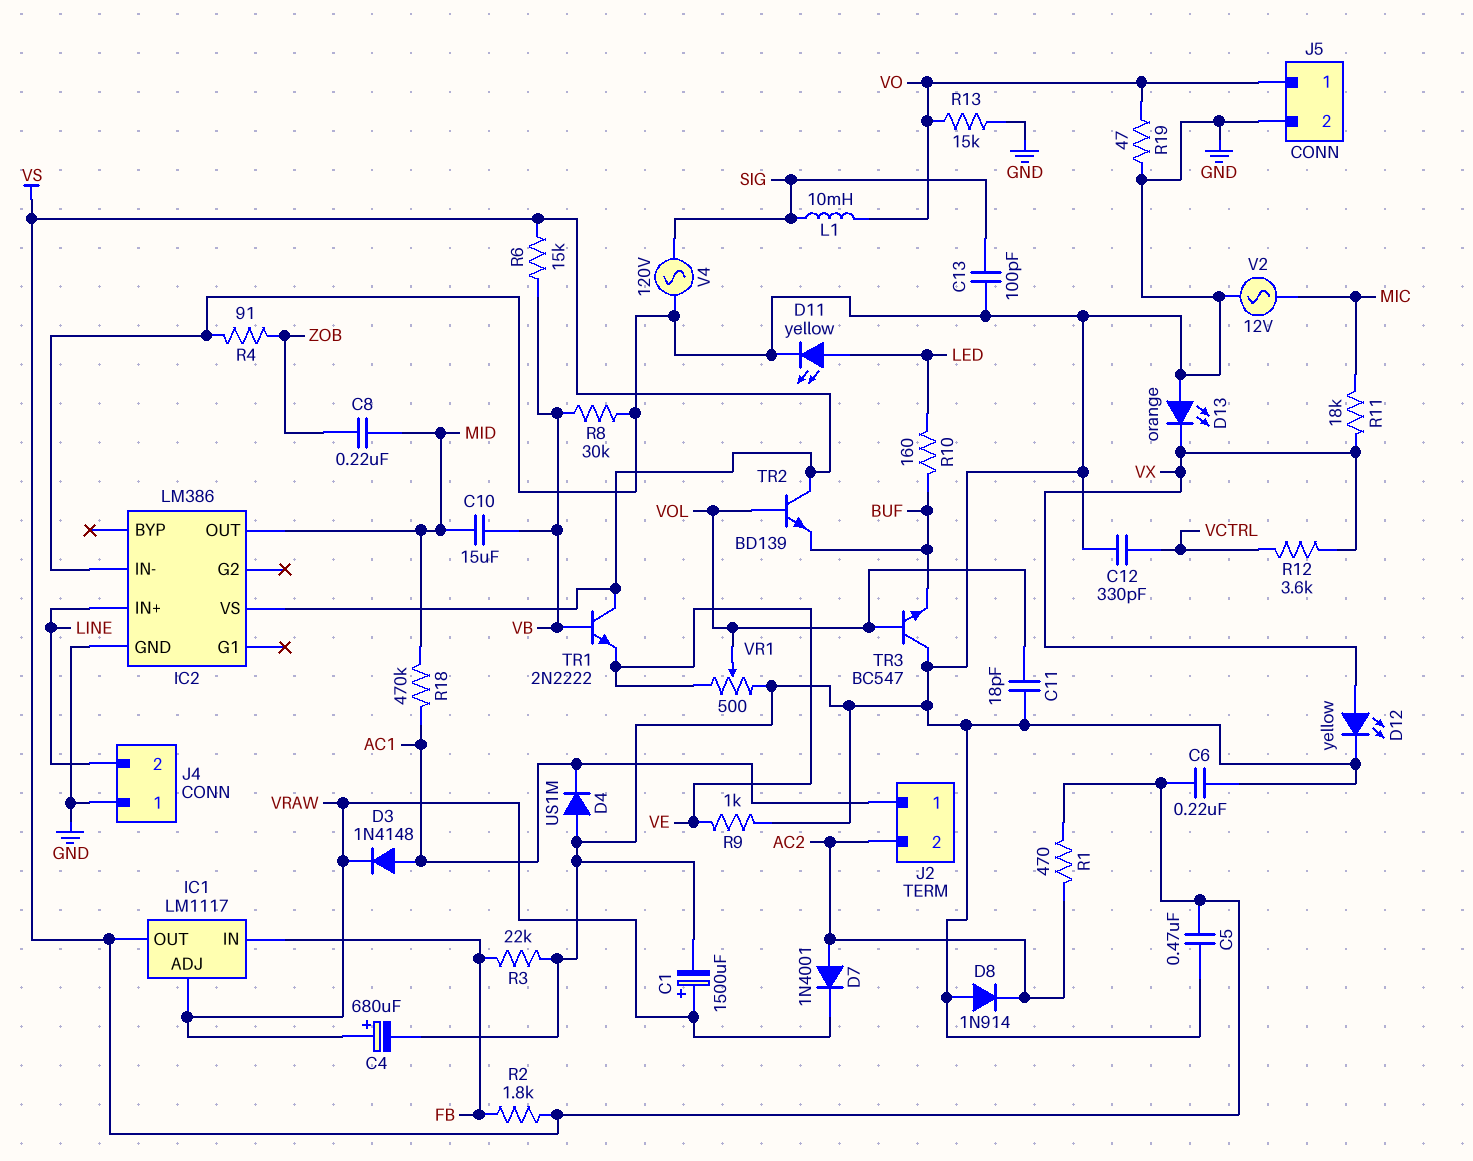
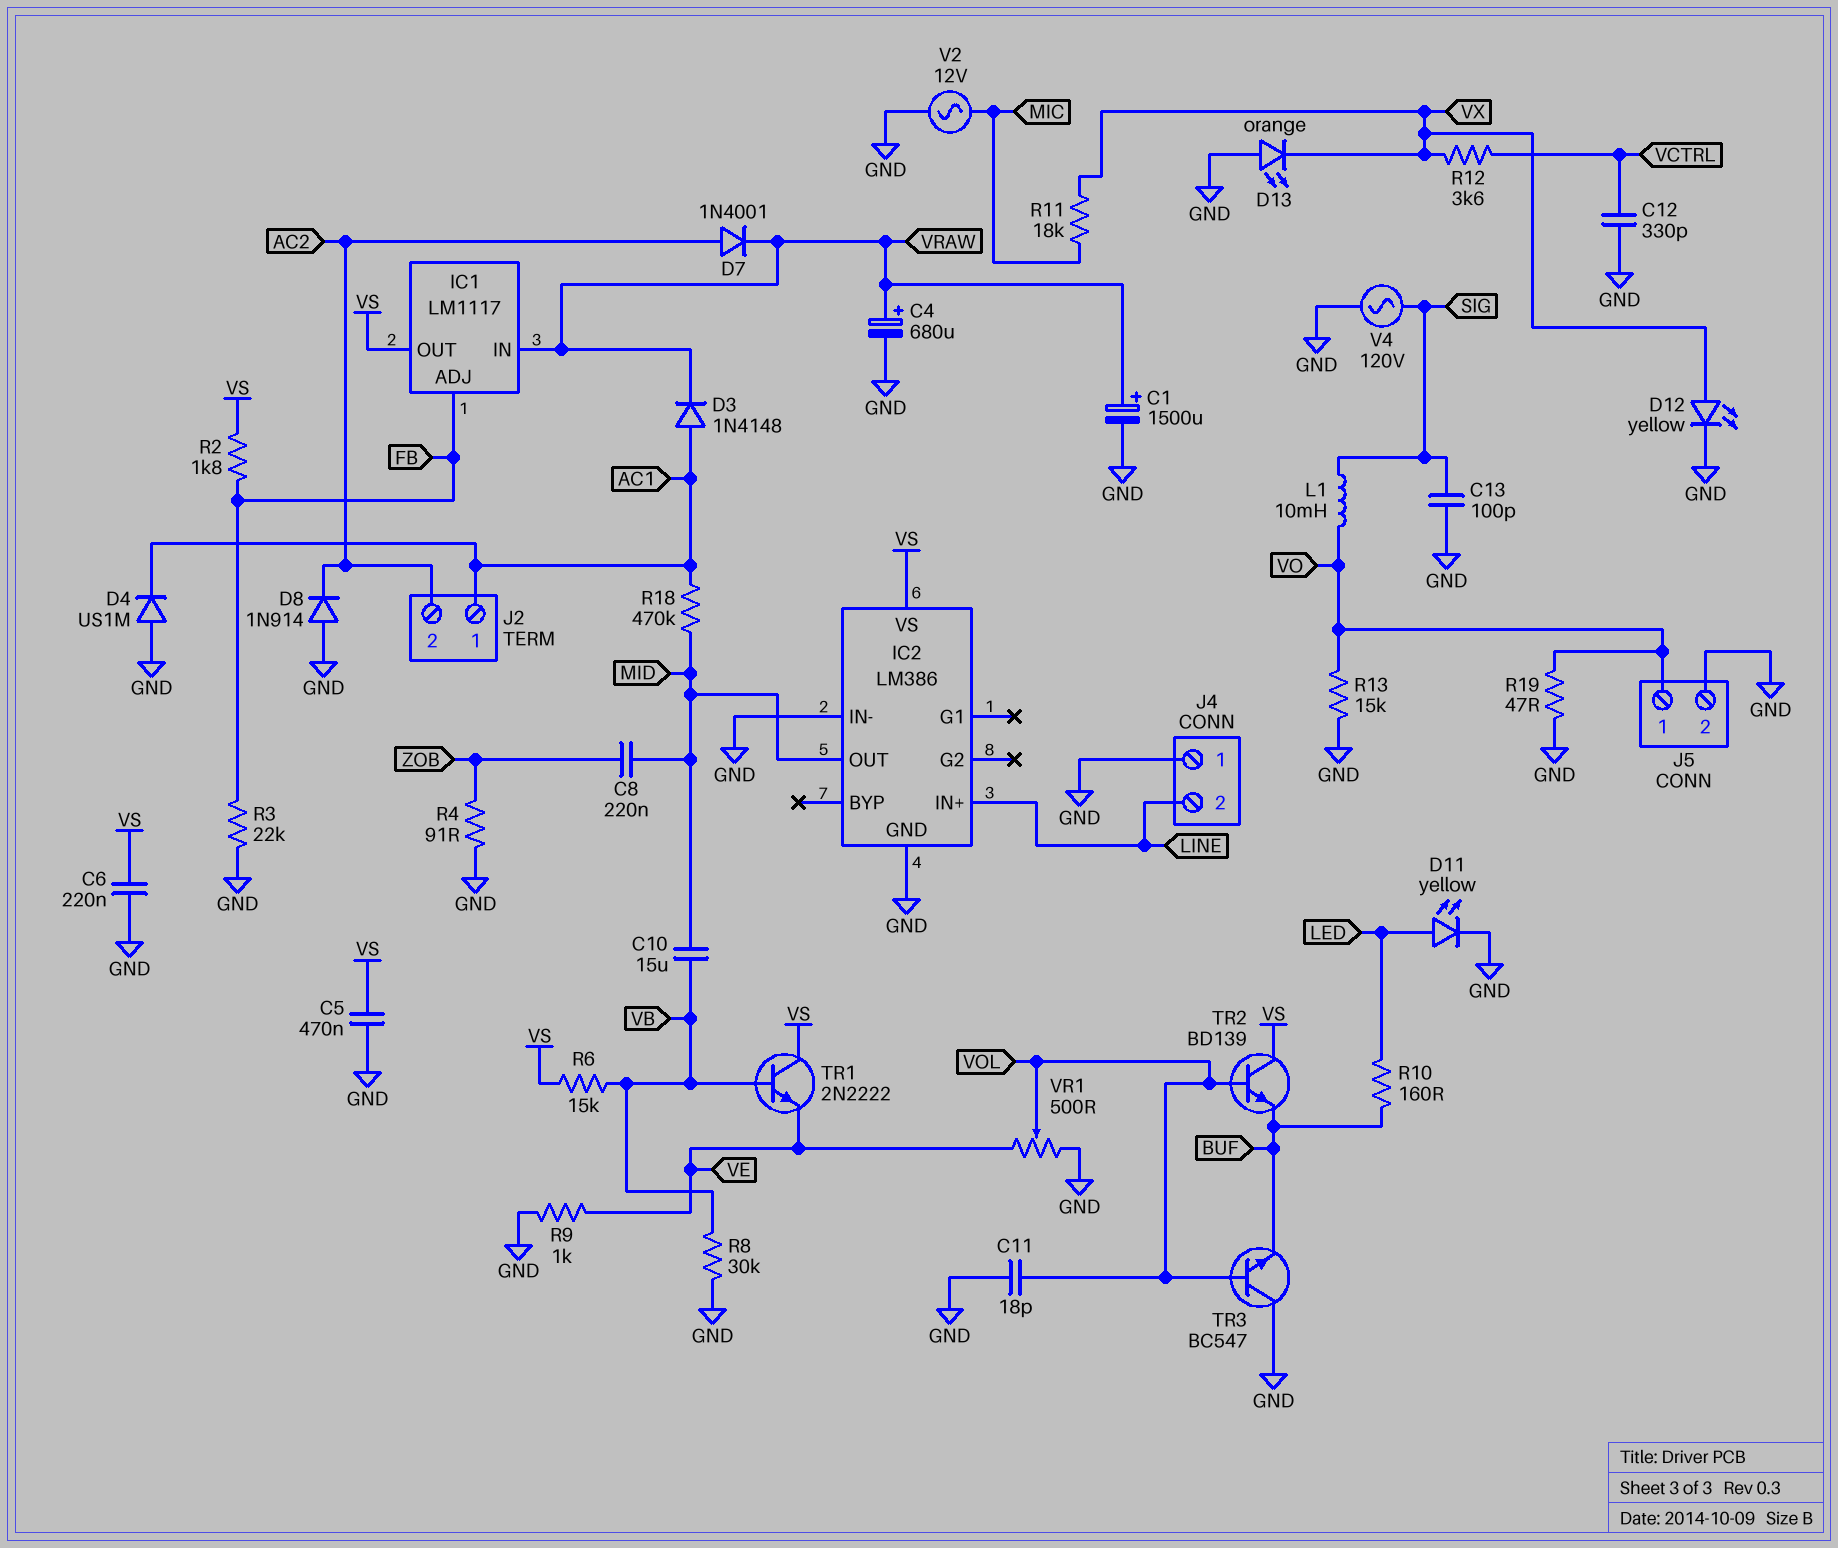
IC1 pin ADJ: VRAW -> FB
IC1 pin IN: FB -> VRAW
R1: 470 (AC2, VS) -> none

